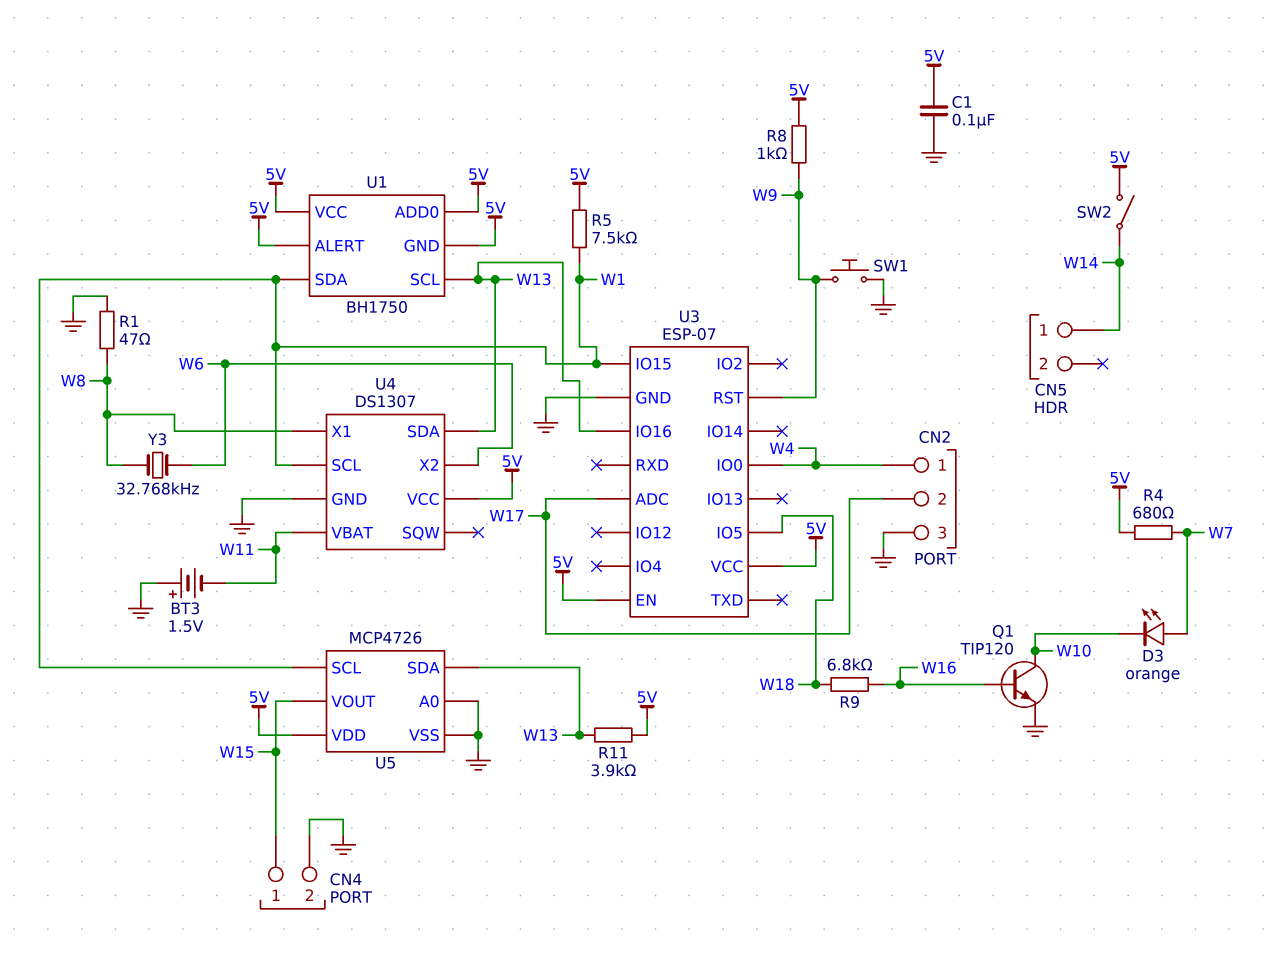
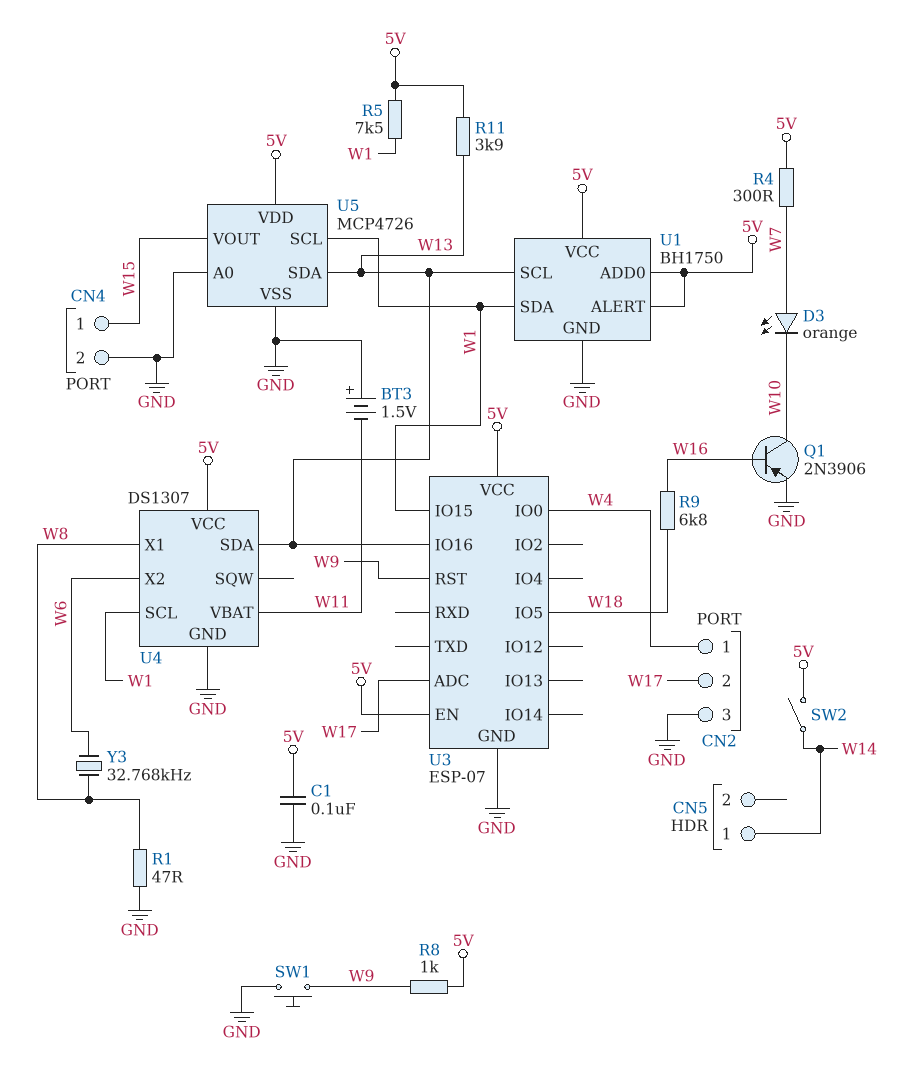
Q1: NPN TIP120 (B W16, C W10, E GND) -> PNP 2N3906 (B W16, C W10, E GND)
R4: 680 (5V, W7) -> 300 (5V, W7)
U1 pin GND: 5V -> GND

